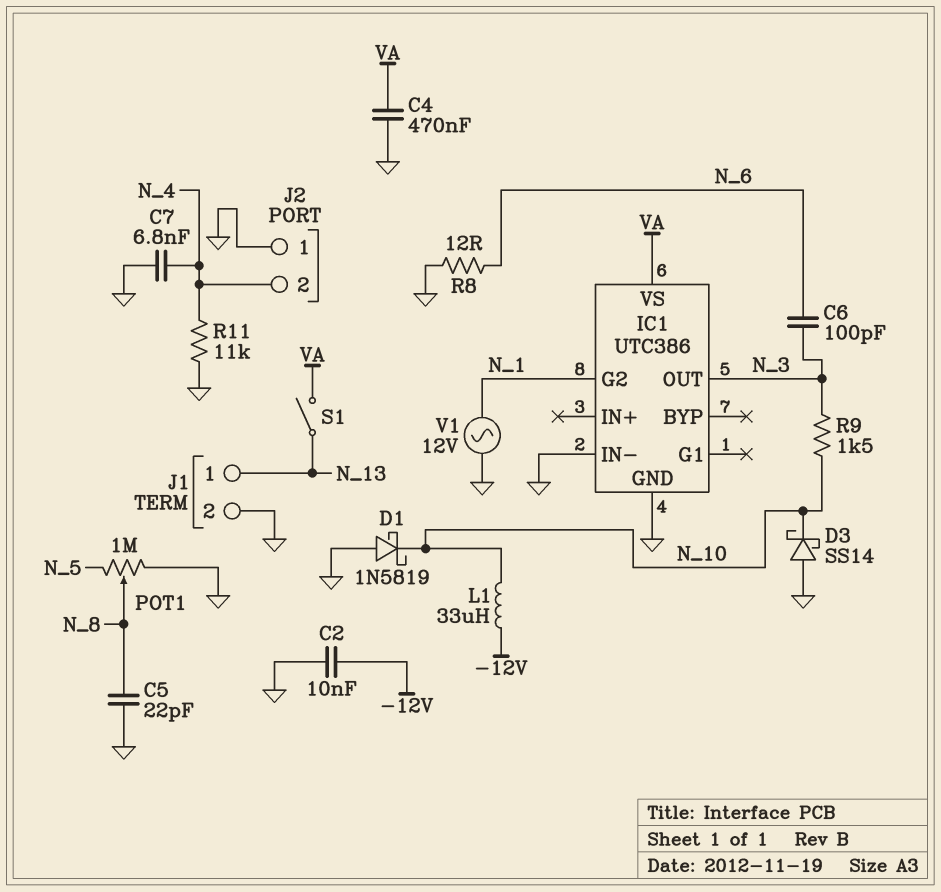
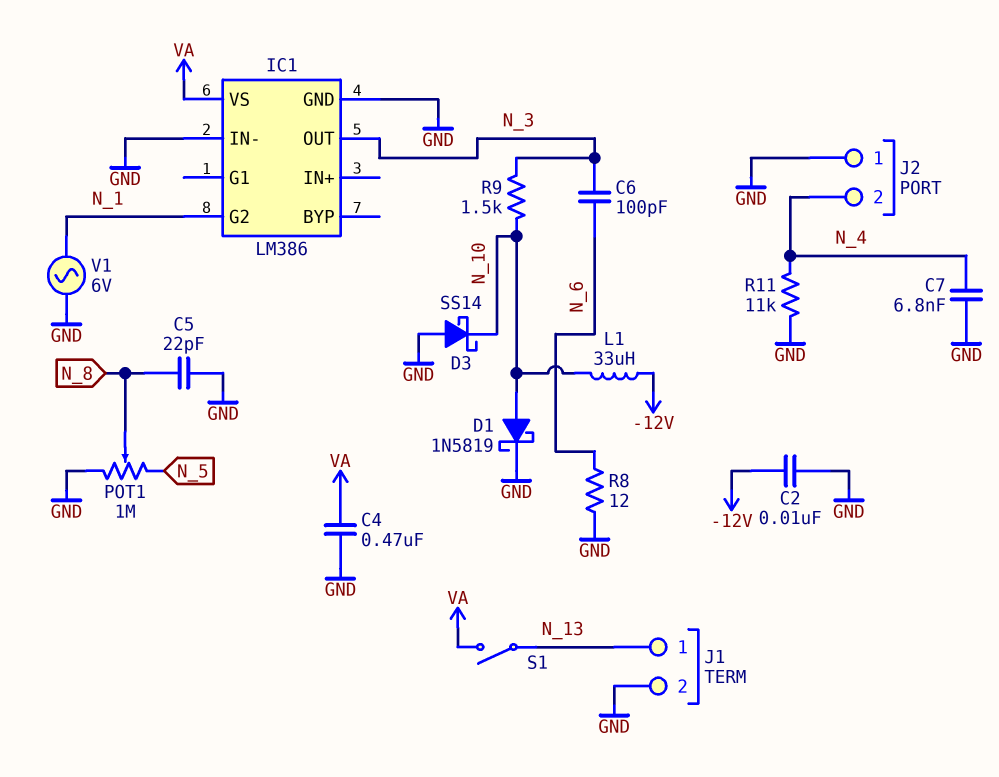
D1: schottky 1N5819 (A GND, K N_10) -> schottky 1N5819 (A N_10, K GND)
IC1: UTC386 -> LM386
V1: AC 12V (GND, N_1) -> AC 6V (GND, N_1)

